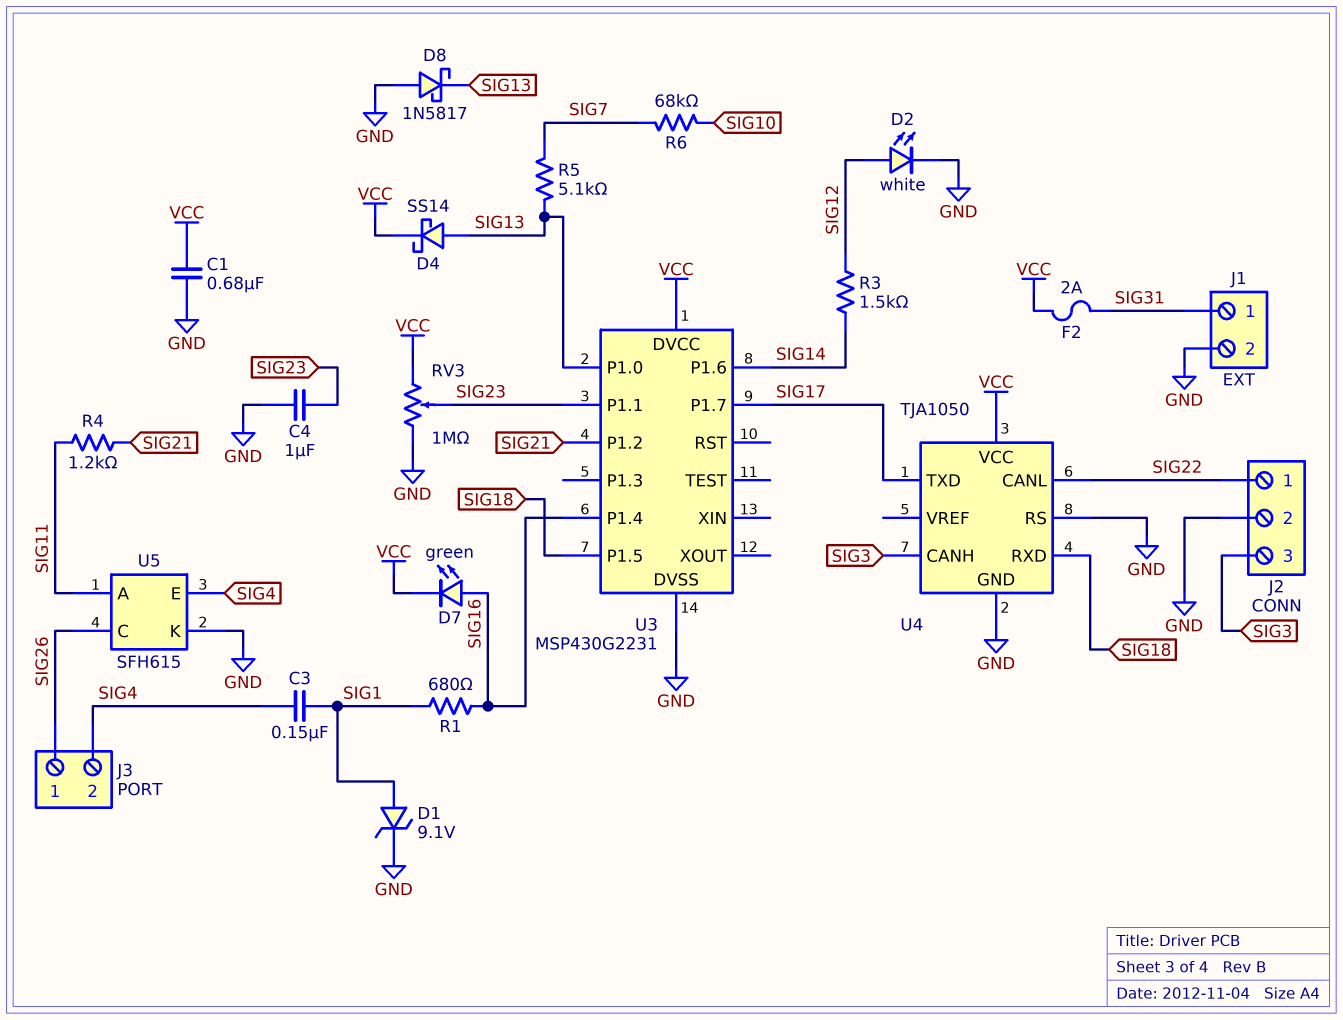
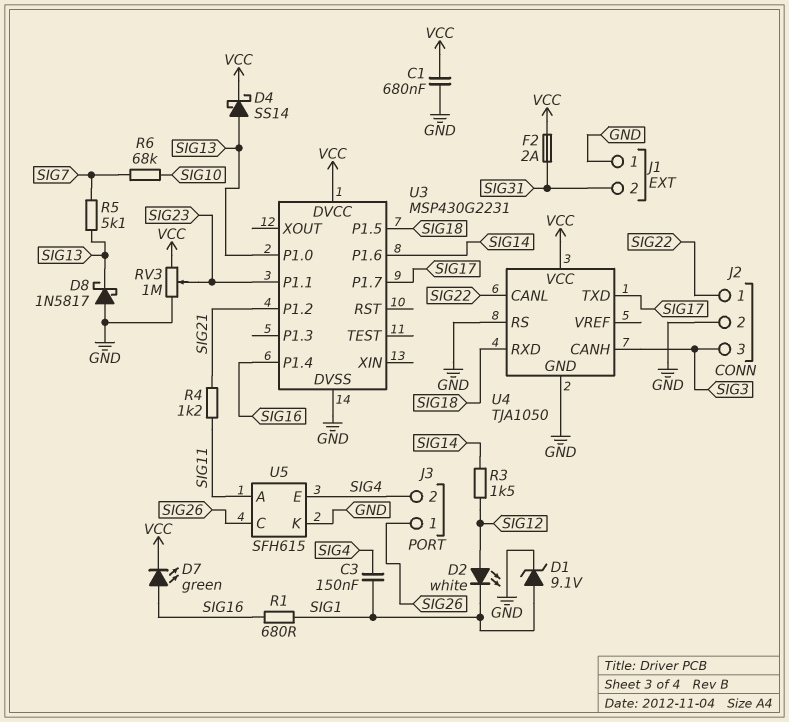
C4: 1uF (GND, SIG23) -> none
D2: LED white (A SIG12, K GND) -> LED white (A SIG12, K SIG1)
J1 pin 1: SIG31 -> GND
J1 pin 2: GND -> SIG31

